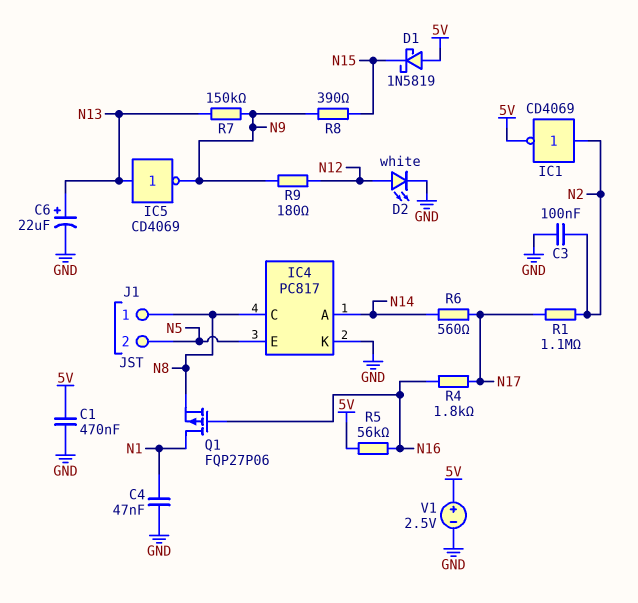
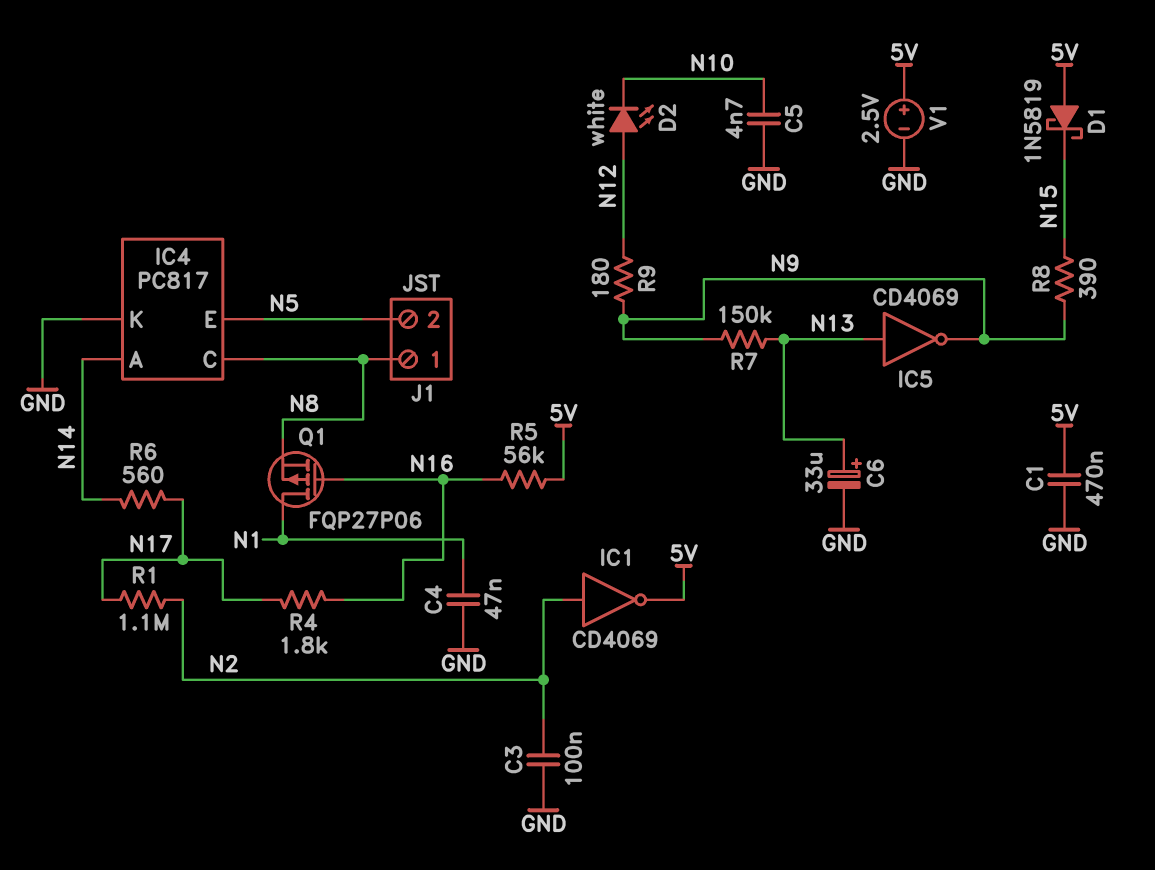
C5: none -> 4.7nF (GND, N10)
C6: 22uF (plus N13, minus GND) -> 33uF (plus N13, minus GND)
D2: LED white (A N12, K GND) -> LED white (A N12, K N10)

